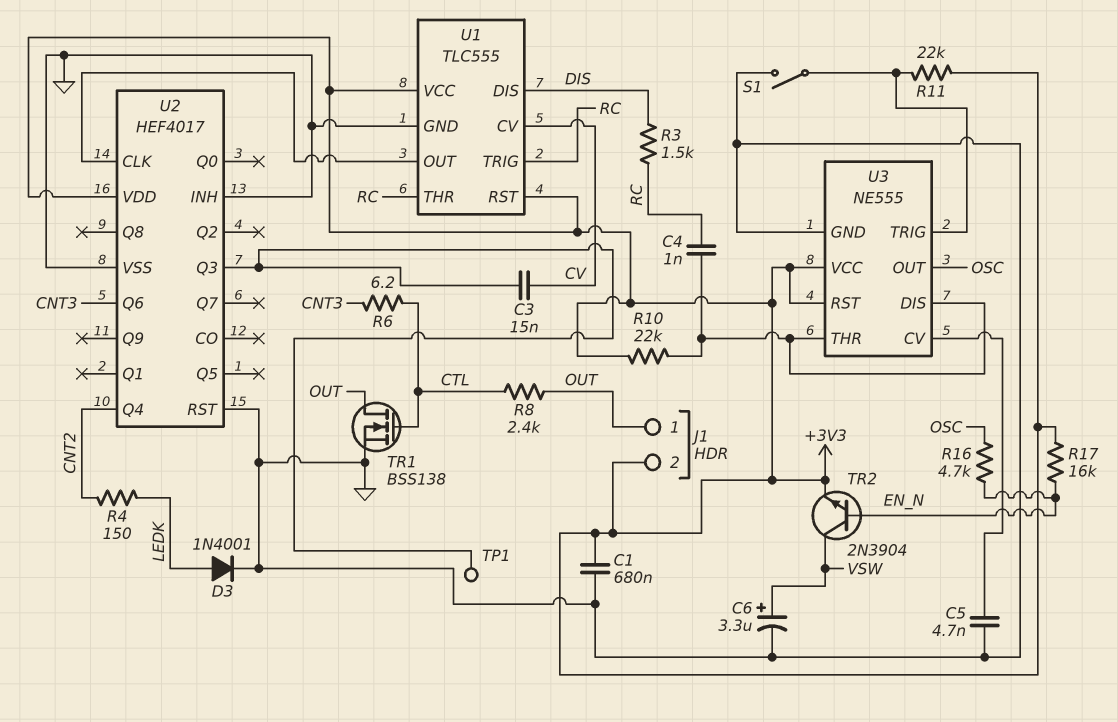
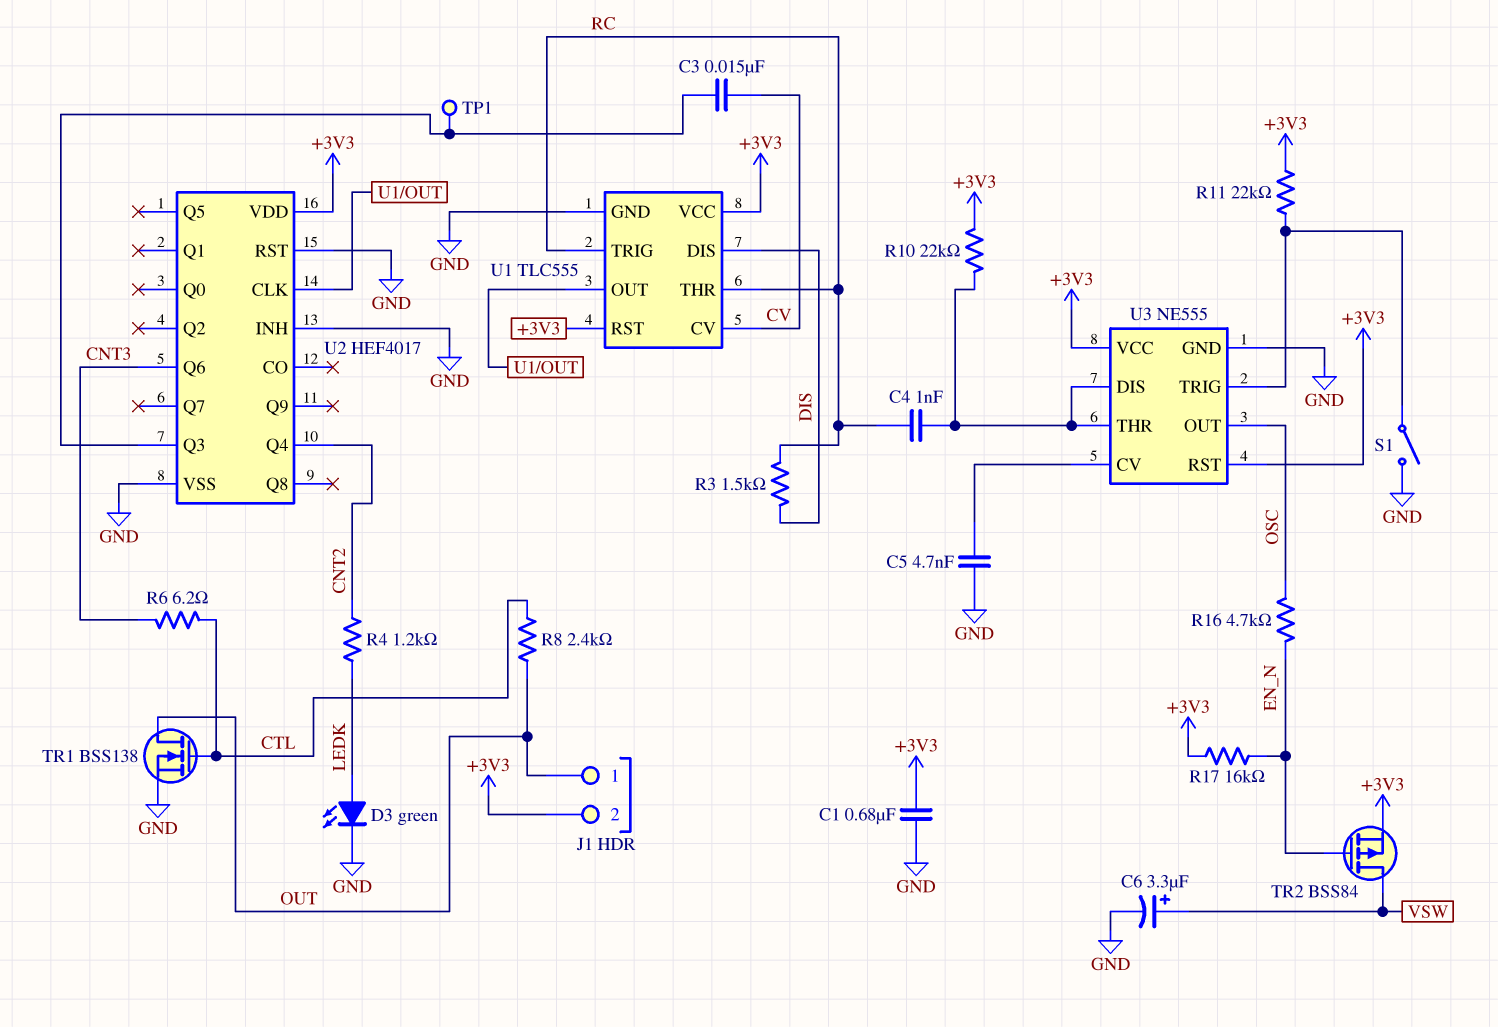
D3: diode 1N4001 (A LEDK, K GND) -> LED green (A LEDK, K GND)
R4: 150 (CNT2, LEDK) -> 1.2k (CNT2, LEDK)
TR2: NPN 2N3904 (B EN_N, C VSW, E +3V3) -> PMOS BSS84 (G EN_N, D VSW, S +3V3)

